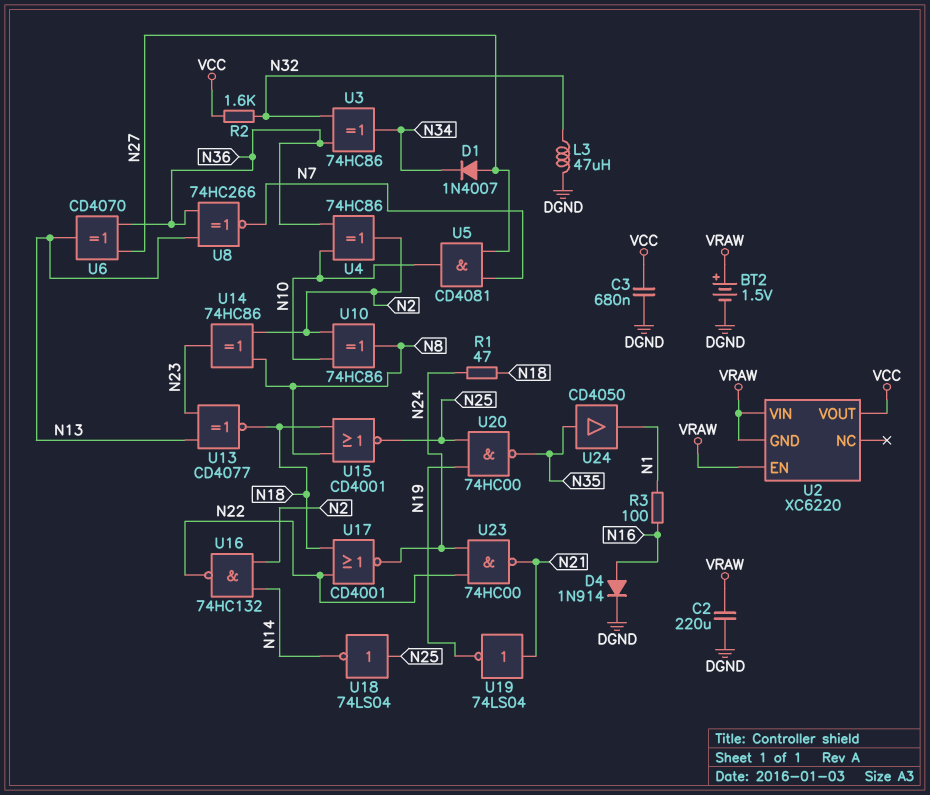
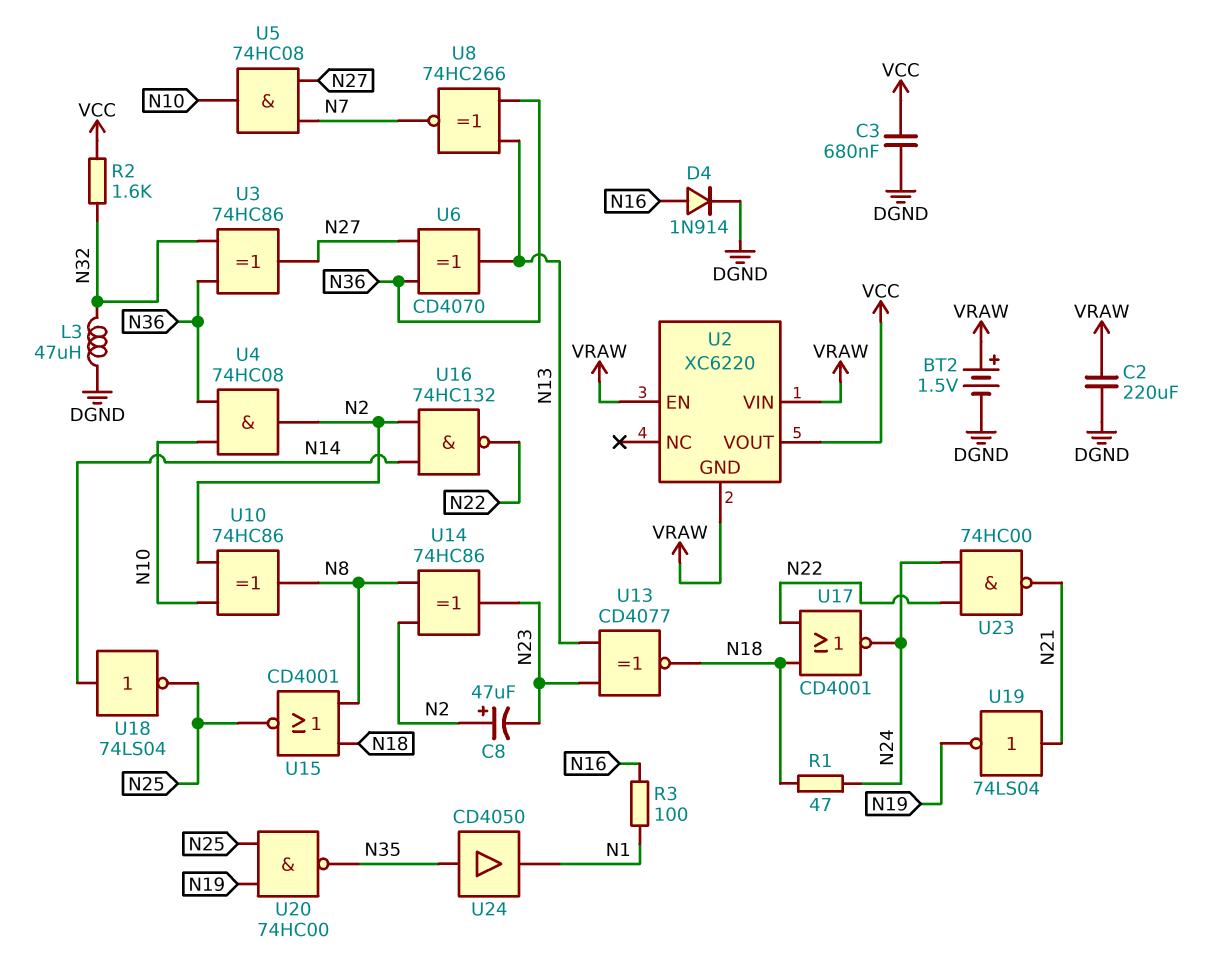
C8: none -> 47uF (plus N2, minus N23)
D1: diode 1N4007 (A N27, K N34) -> none
U3: XOR 74HC86 (in N32, in N36, out N34) -> XOR 74HC86 (in N32, in N36, out N27)
U4: XOR 74HC86 (in N10, in N36, out N2) -> AND 74HC08 (in N10, in N36, out N2)
U5: AND CD4081 (in N7, in N27, out N10) -> AND 74HC08 (in N7, in N27, out N10)
U18: NOT 74LS04 (in N25, out N14) -> NOT 74LS04 (in N14, out N25)

